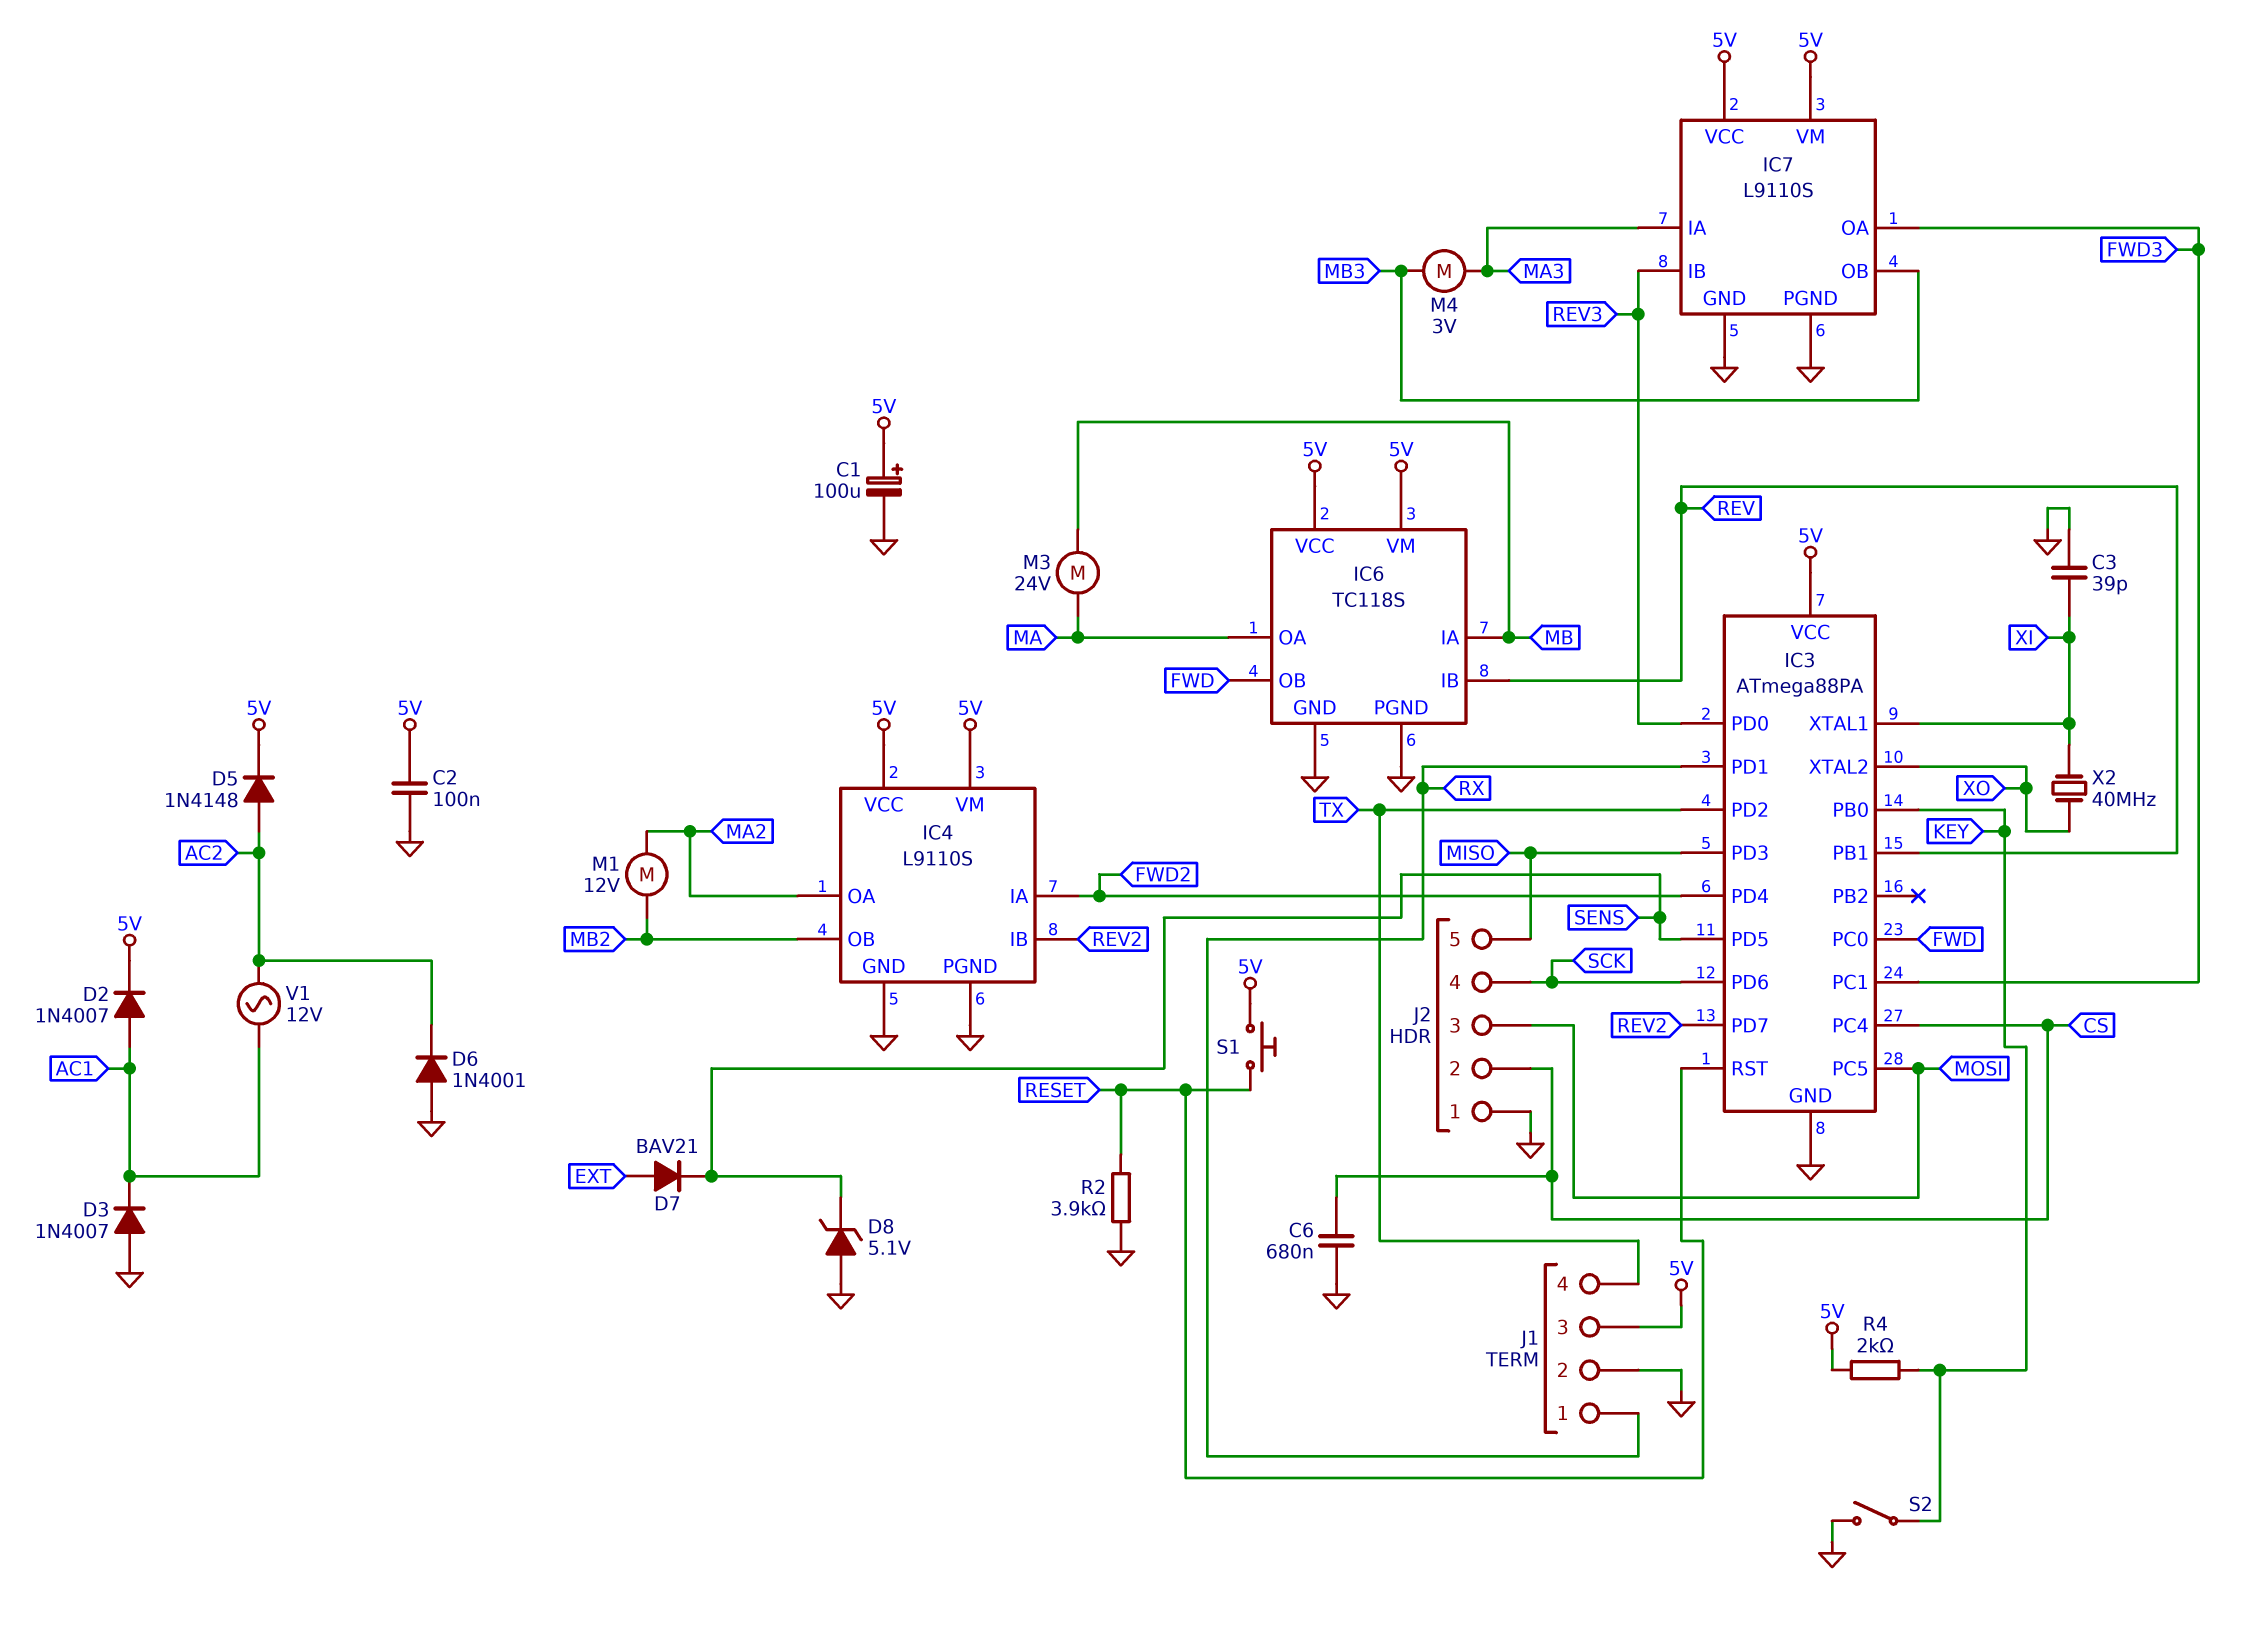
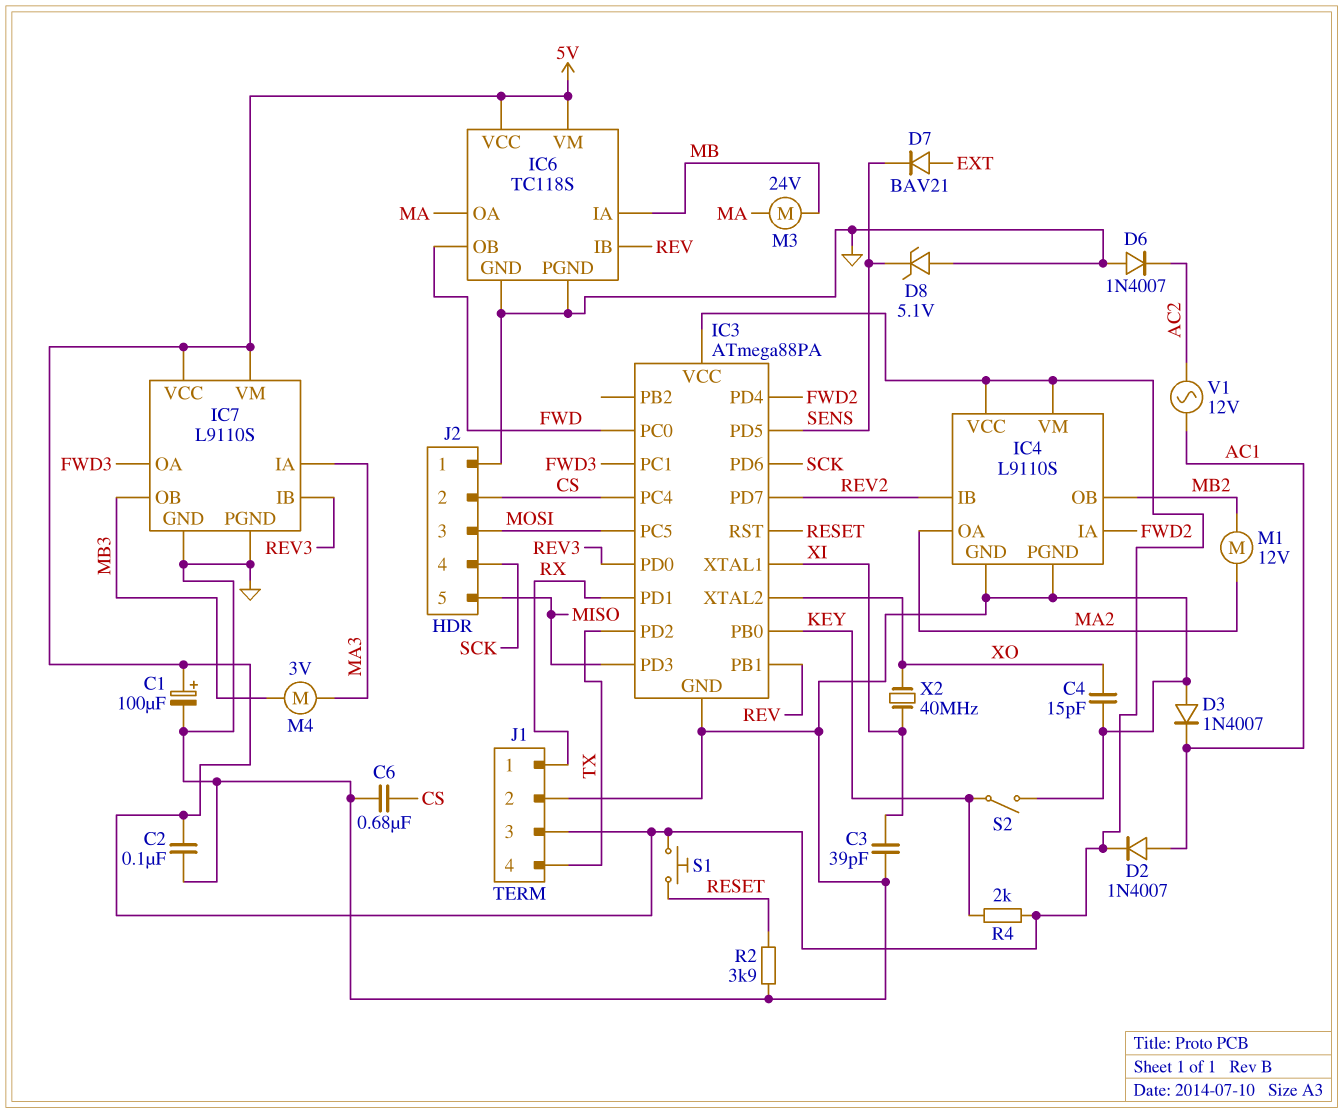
C4: none -> 15pF (GND, XO)
D5: diode 1N4148 (A AC2, K 5V) -> none
D6: diode 1N4001 (A GND, K AC2) -> diode 1N4007 (A GND, K AC2)

